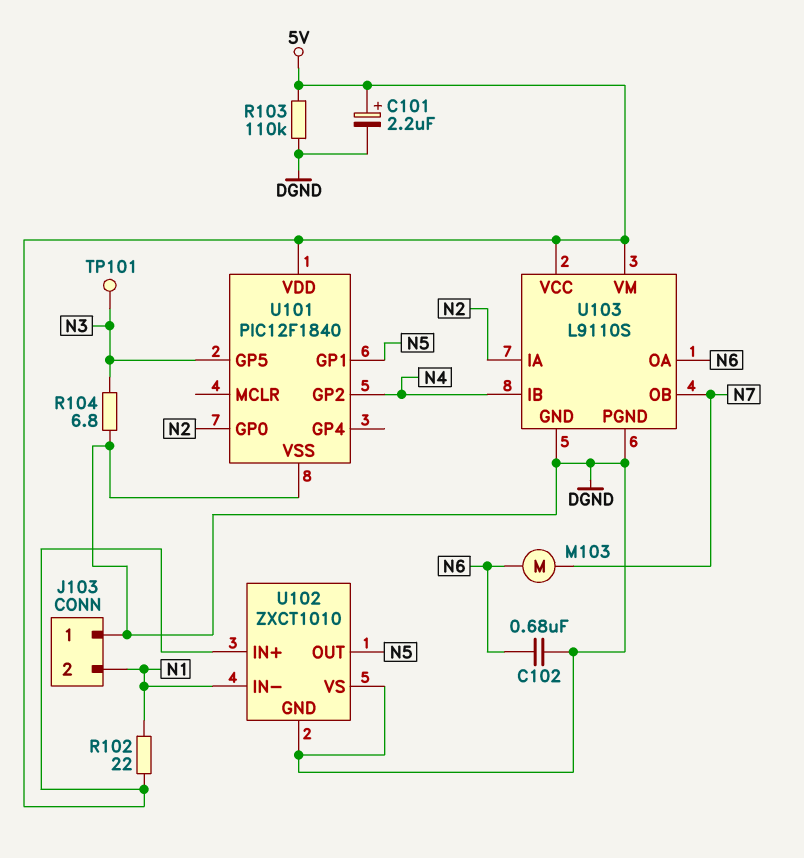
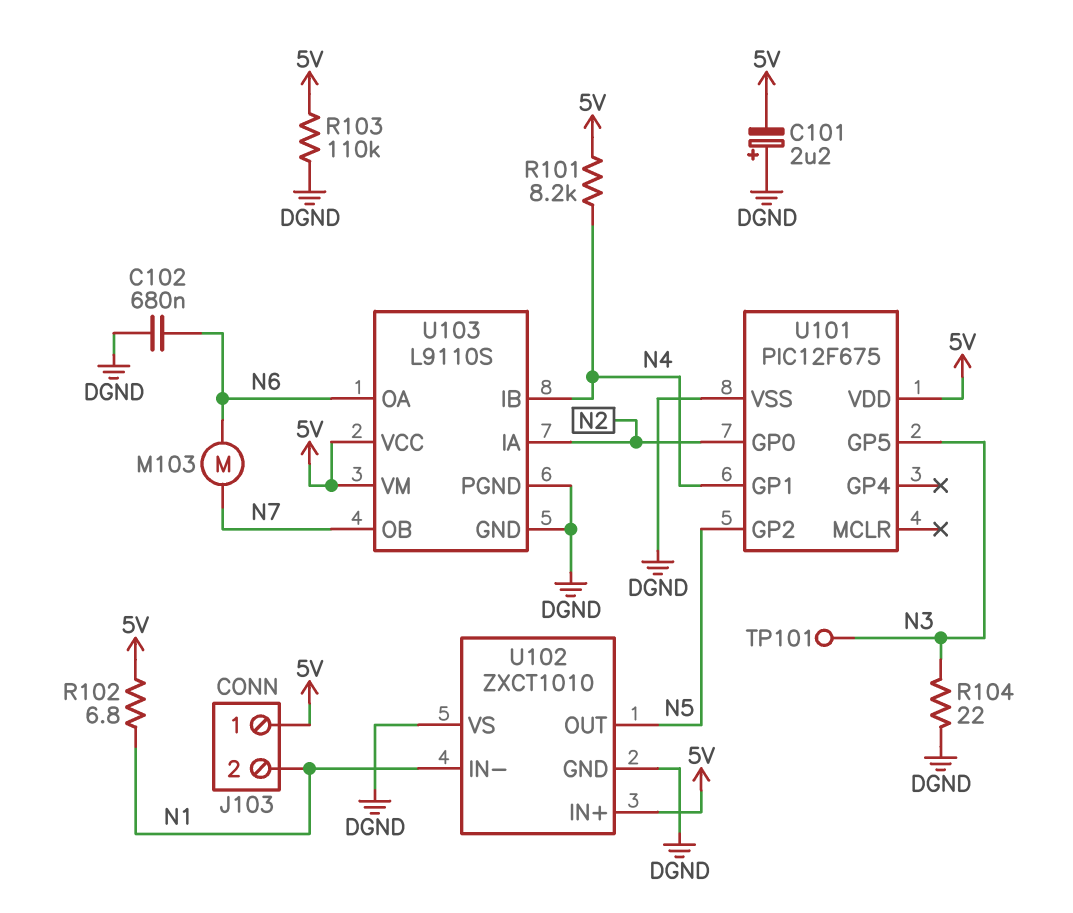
C101: 2.2uF (plus 5V, minus DGND) -> 2.2uF (plus DGND, minus 5V)
J103 pin 1: DGND -> 5V
R101: none -> 8.2k (5V, N4)
R102: 22 (5V, N1) -> 6.8 (5V, N1)
R104: 6.8 (DGND, N3) -> 22 (DGND, N3)
U101: PIC12F1840 -> PIC12F675
U101 pin GP1: N5 -> N4
U101 pin GP2: N4 -> N5

